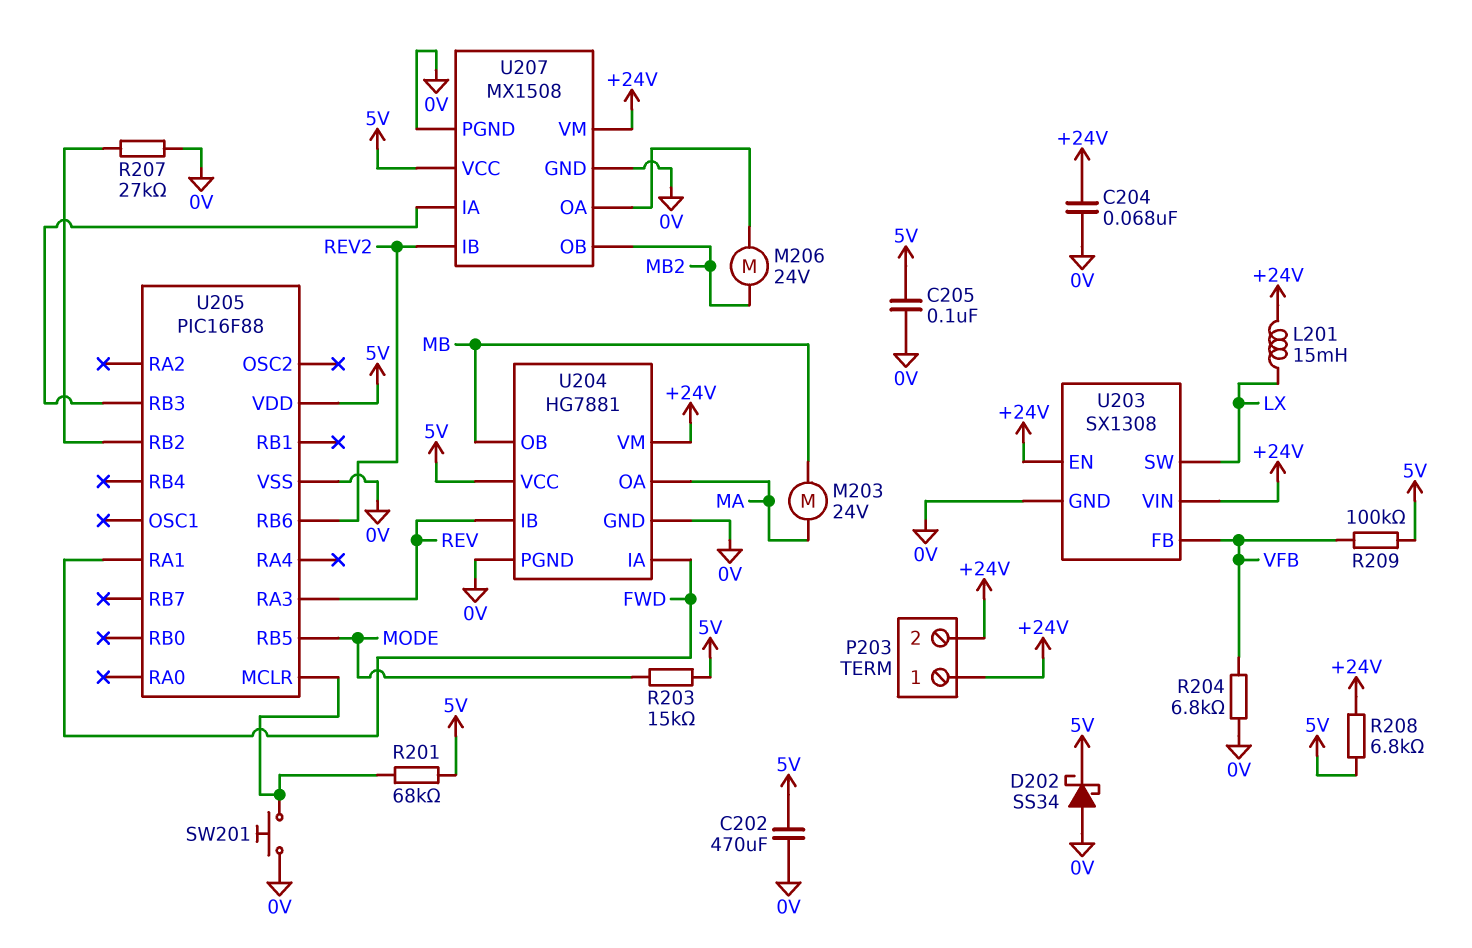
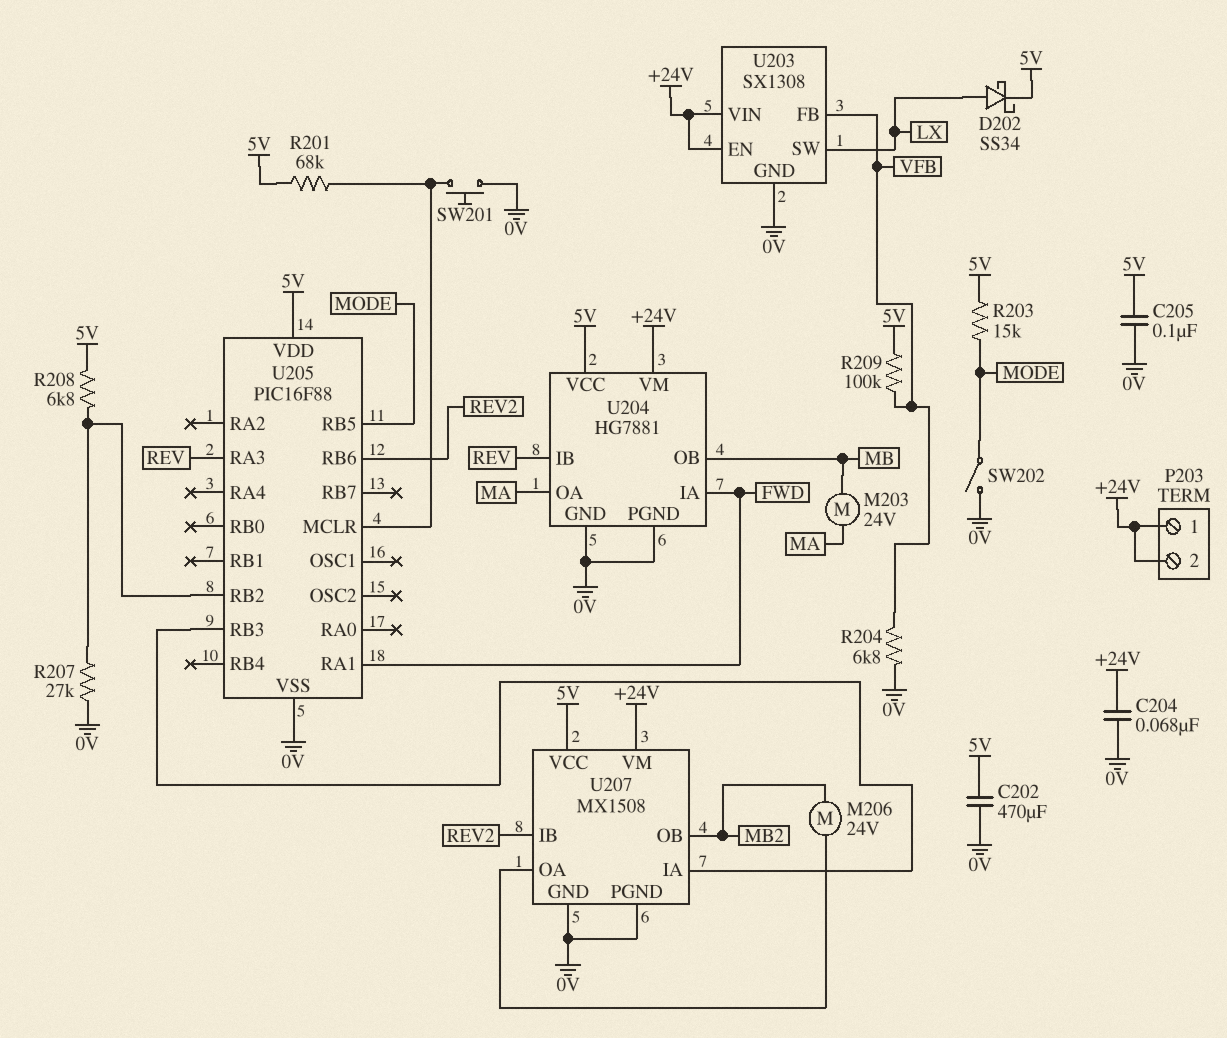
D202: schottky SS34 (A 0V, K 5V) -> schottky SS34 (A LX, K 5V)
L201: 15mH (+24V, LX) -> none
R208: 6.8k (+24V, 5V) -> 6.8k (5V, U205/RB2)
SW202: none -> switch (0V, MODE)

